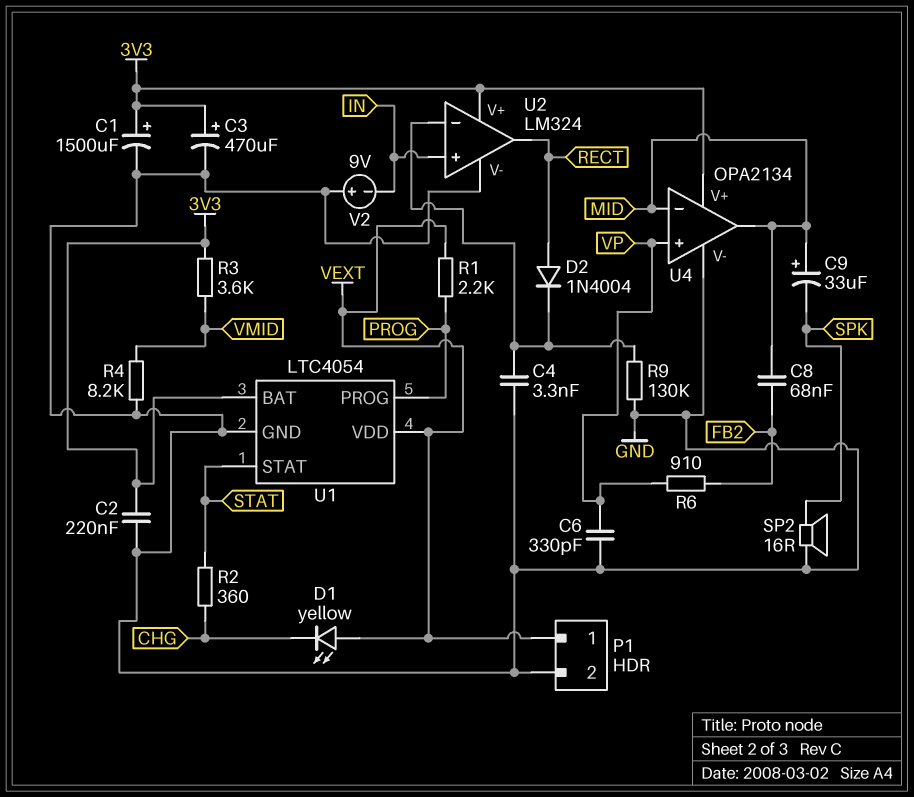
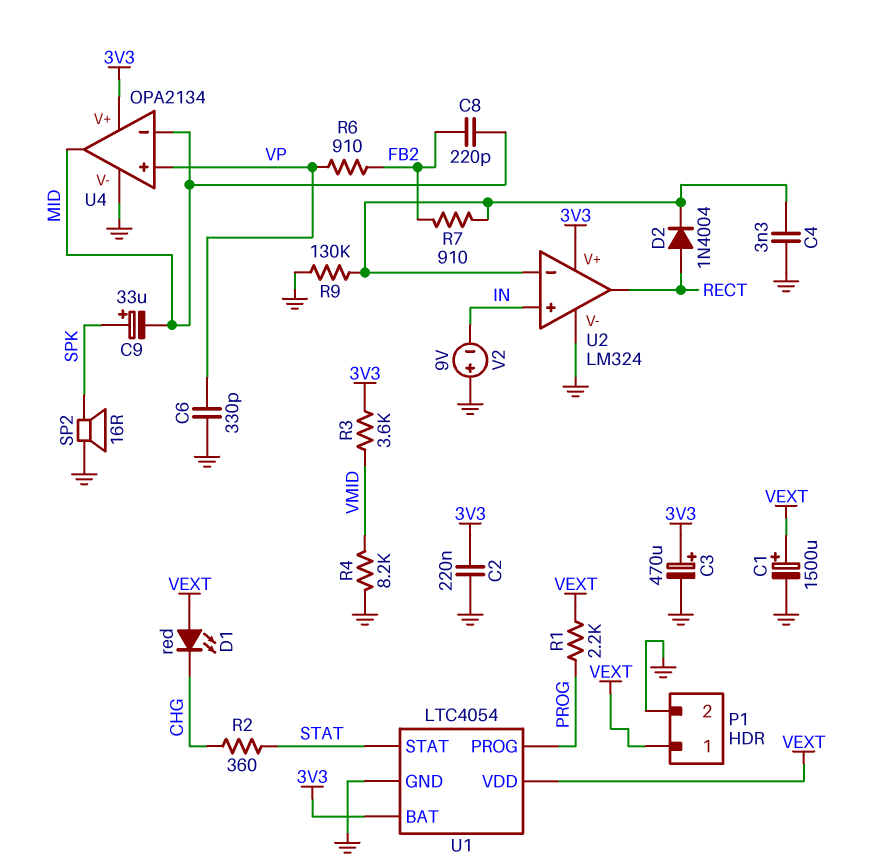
C1: 1500uF (plus 3V3, minus GND) -> 1500uF (plus VEXT, minus GND)
C8: 68nF (FB2, MID) -> 220pF (FB2, MID)
C9: 33uF (plus MID, minus SPK) -> 33uF (plus SPK, minus MID)
D1: LED yellow (A VEXT, K CHG) -> LED red (A VEXT, K CHG)
R7: none -> 910 (FB2, U2/in-)

